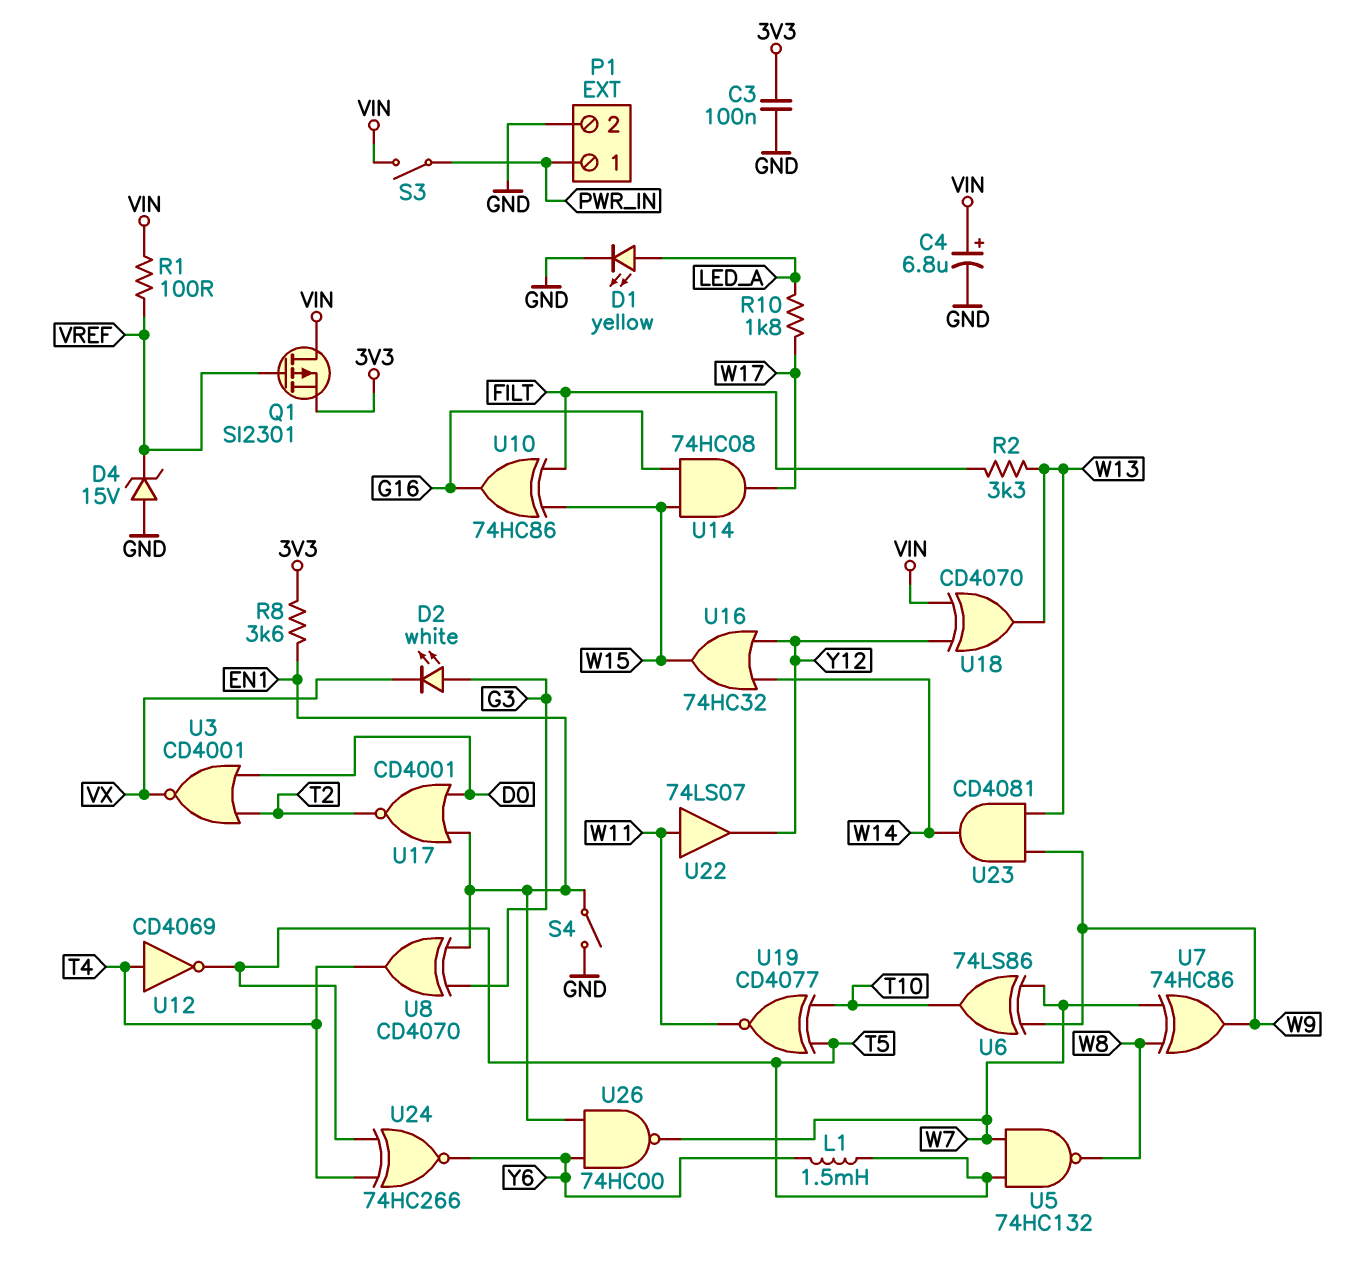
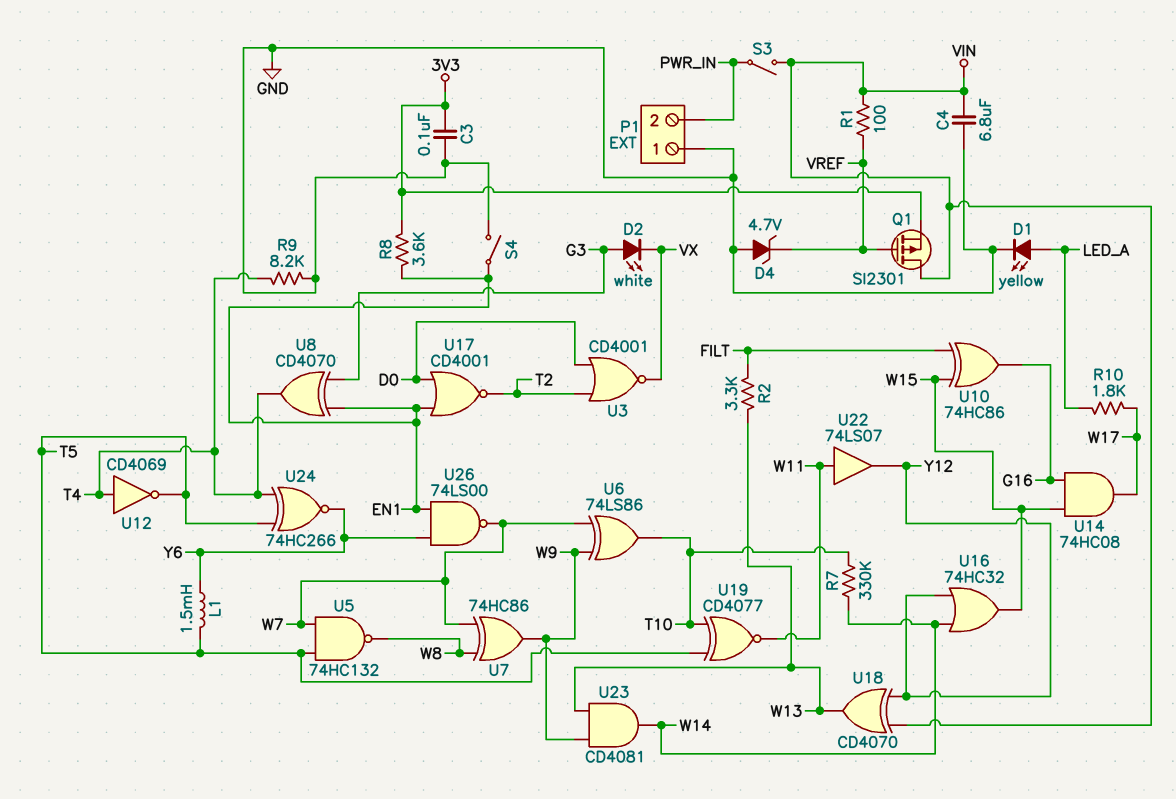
C4: 6.8uF (plus VIN, minus GND) -> 6.8uF (GND, VIN)
D4: zener 15V (A GND, K VREF) -> zener 4.7V (A GND, K VREF)
P1 pin 1: PWR_IN -> GND
P1 pin 2: GND -> PWR_IN
R7: none -> 330k (T10, W14)
R9: none -> 8.2k (GND, T4)
U26: NAND 74HC00 (in EN1, in Y6, out W7) -> NAND 74LS00 (in EN1, in Y6, out W7)

